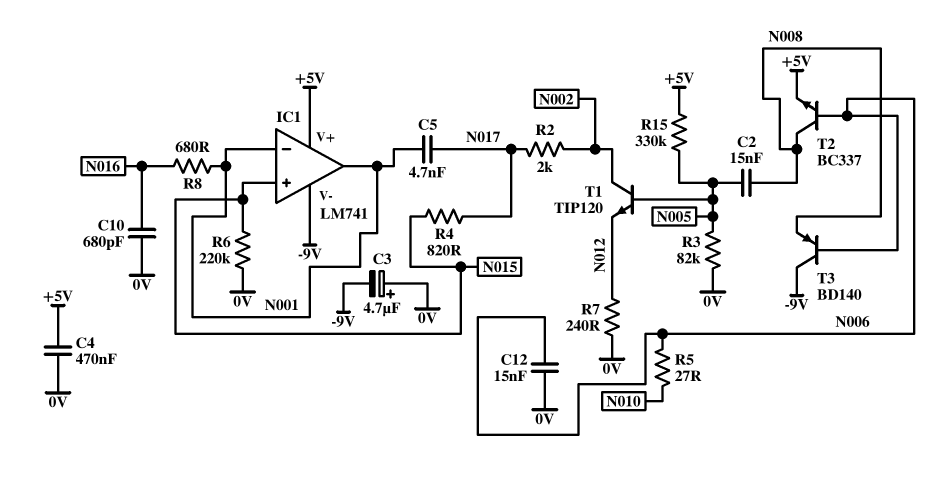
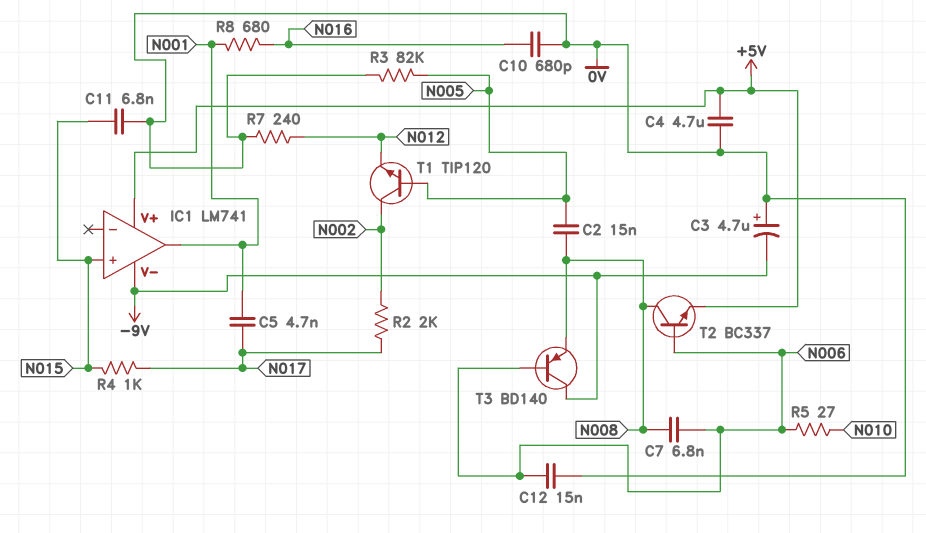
C4: 470nF (+5V, 0V) -> 4.7uF (+5V, 0V)
C7: none -> 6.8nF (N006, N008)
C11: none -> 6.8nF (0V, N015)
IC1 pin in-: N001 -> none
R4: 820 (N015, N017) -> 1k (N015, N017)
R6: 220k (0V, N015) -> none
R15: 330k (+5V, N005) -> none

